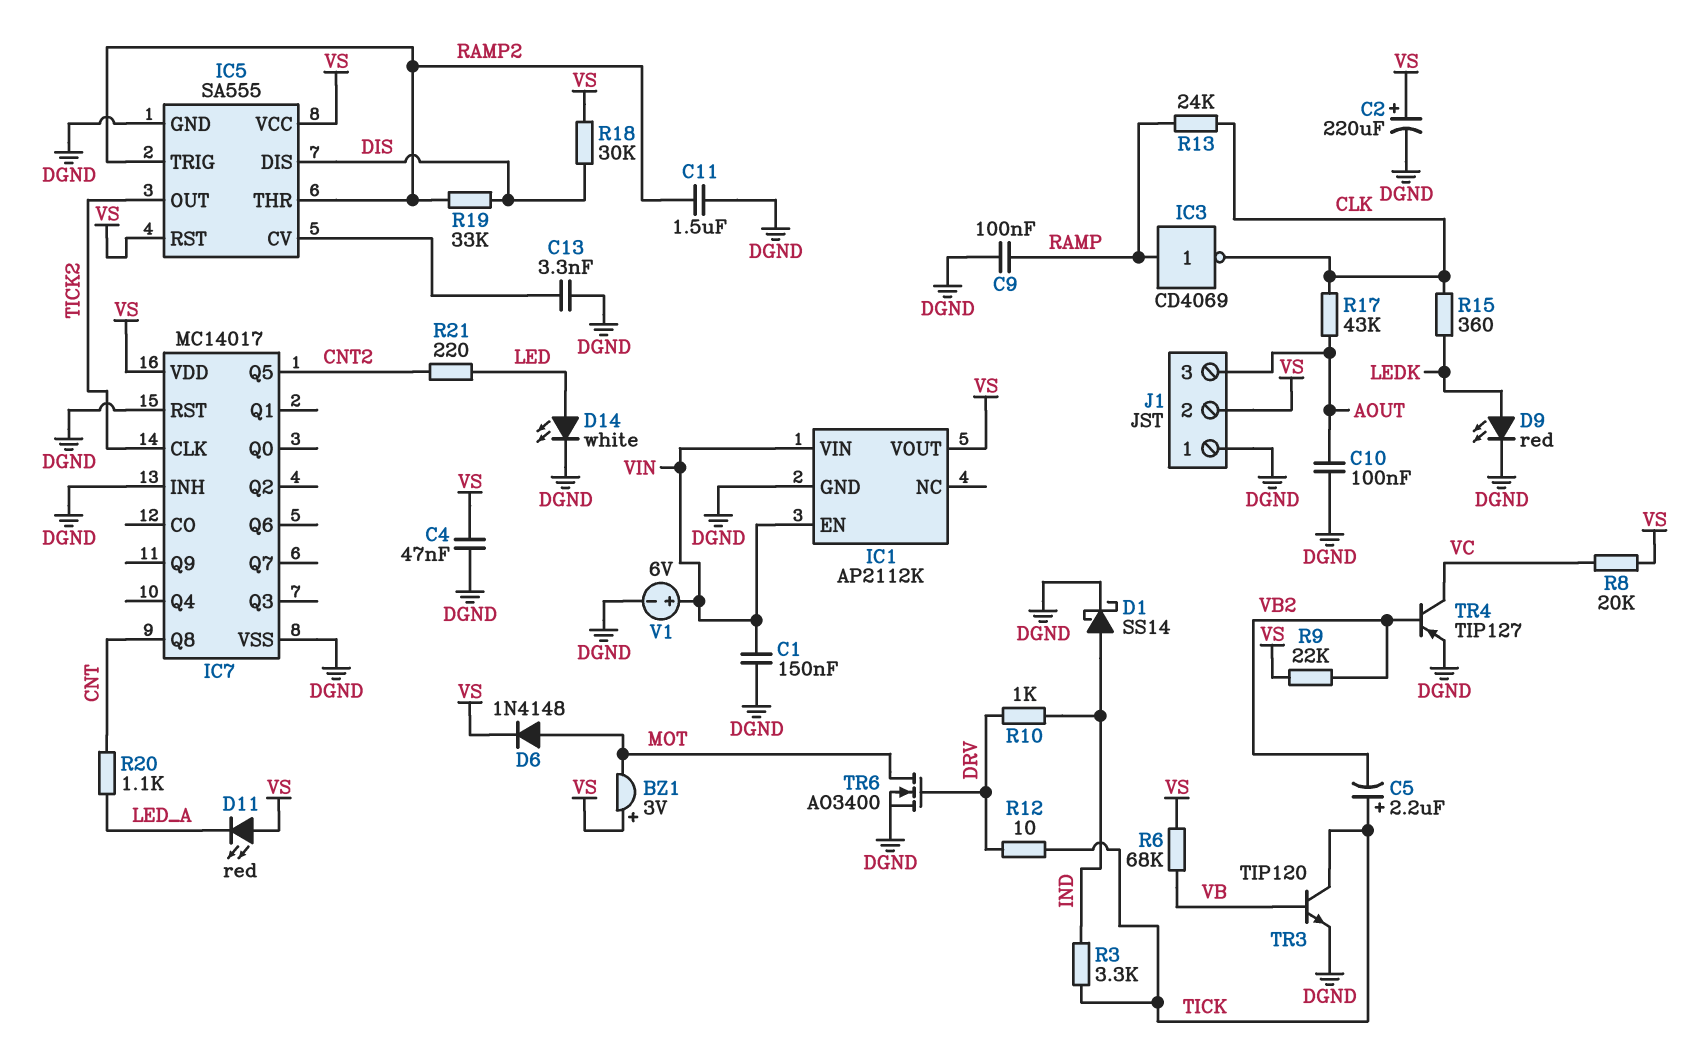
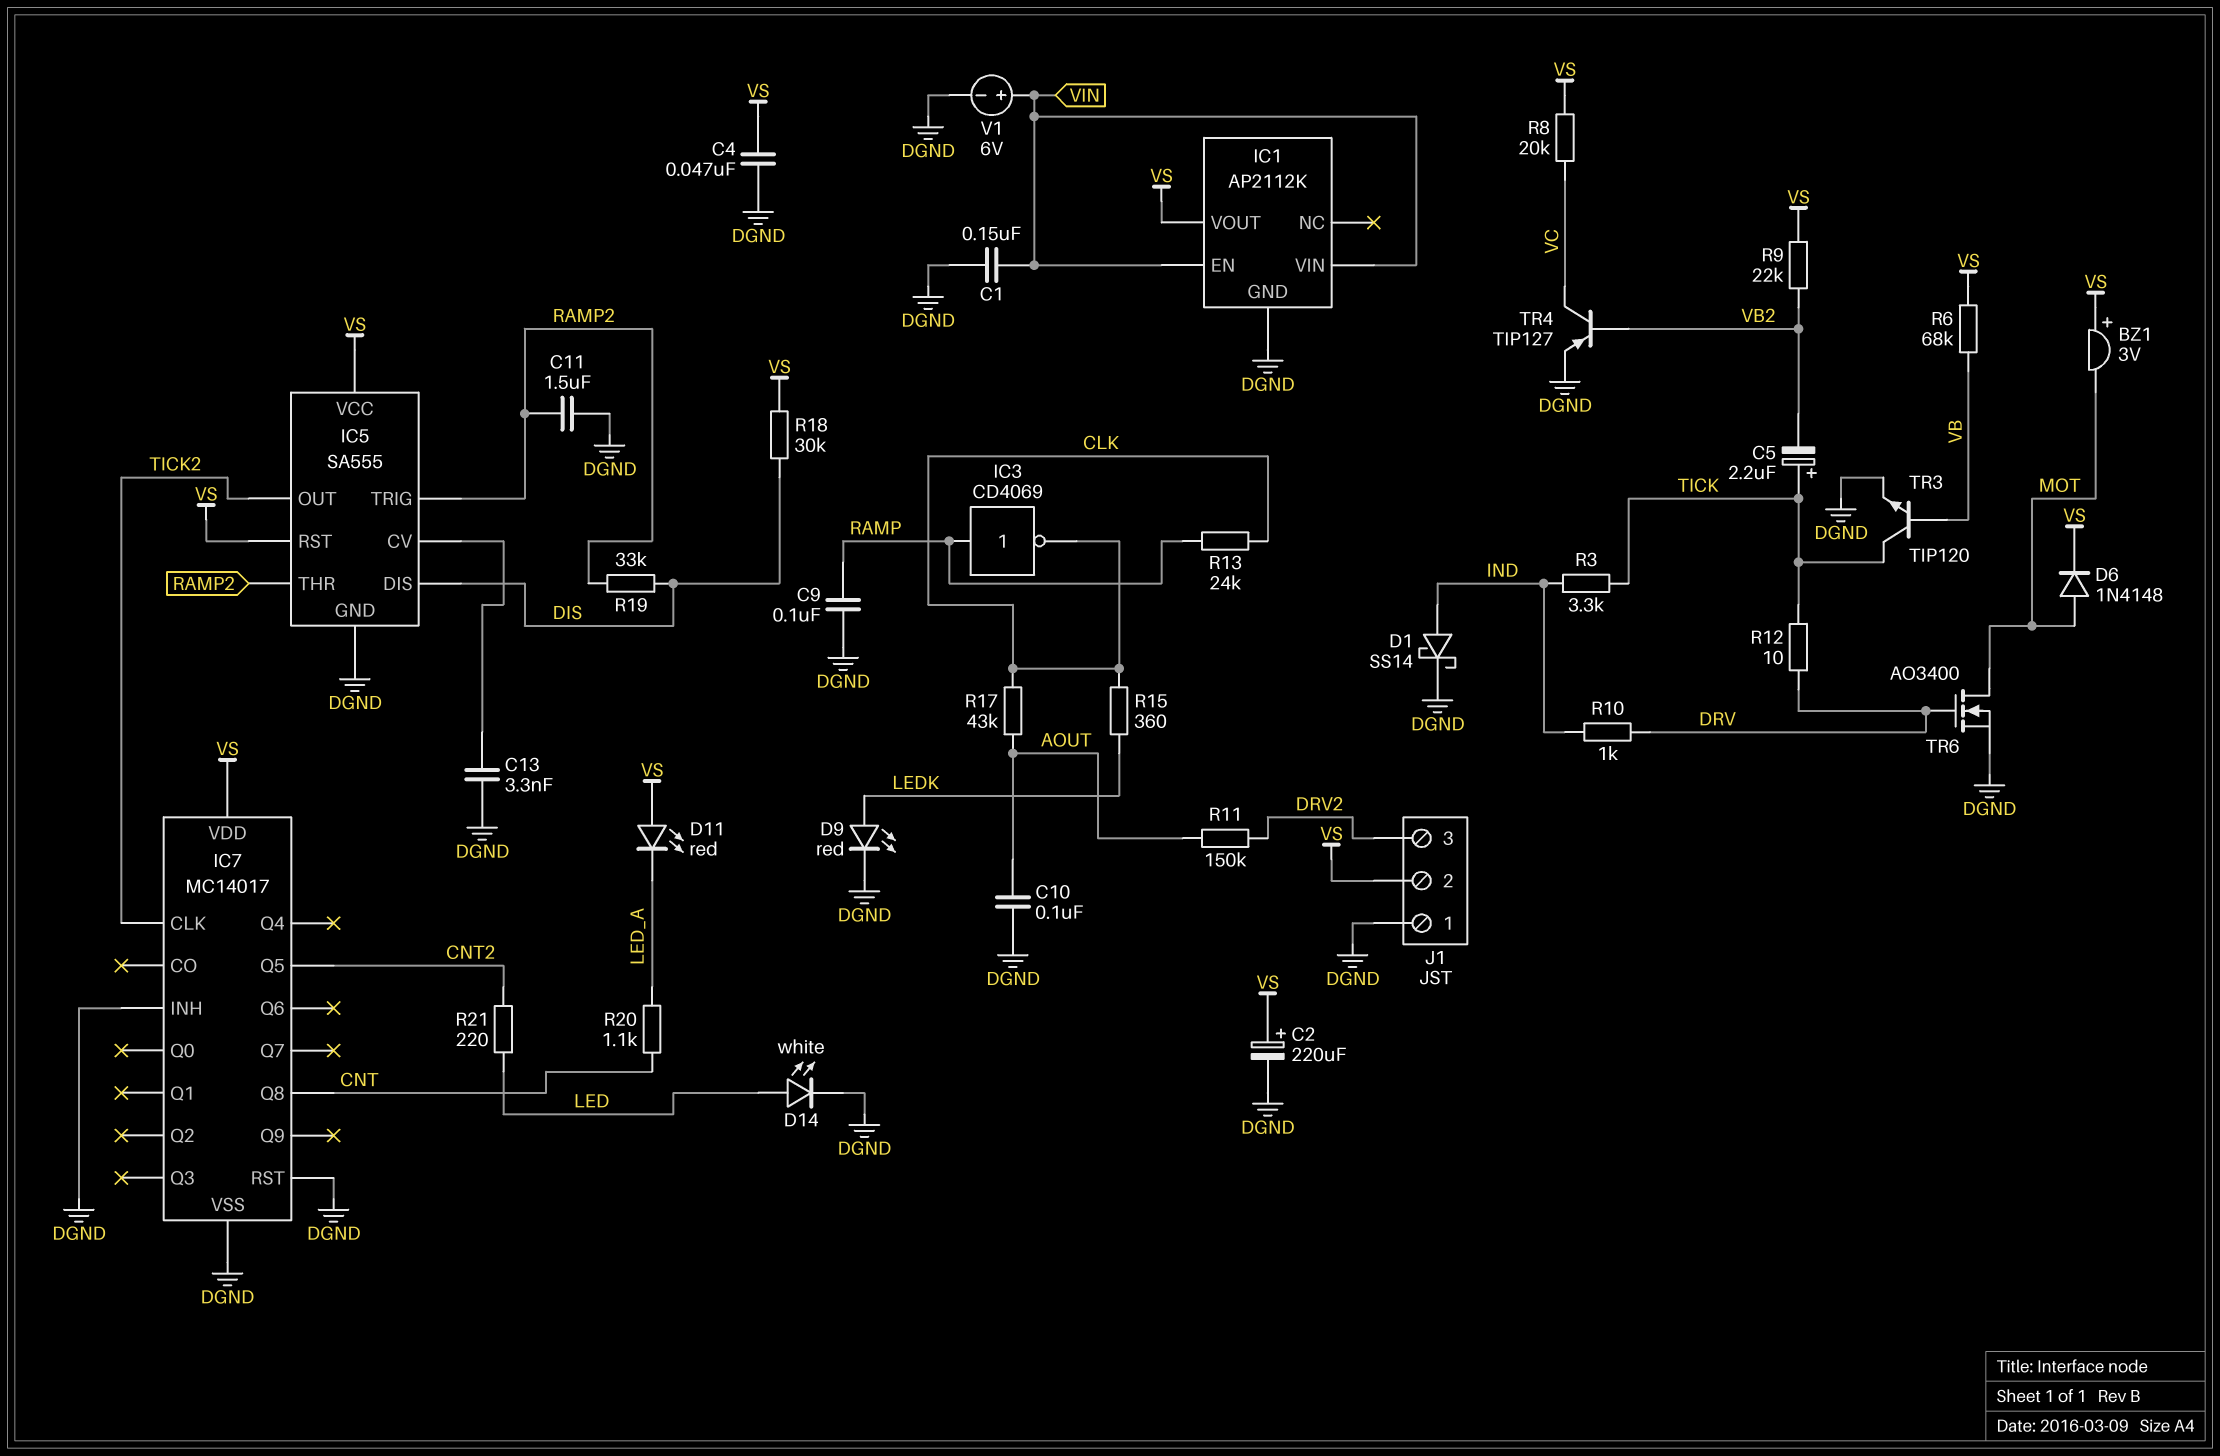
J1 pin 3: AOUT -> DRV2
R11: none -> 150k (AOUT, DRV2)

